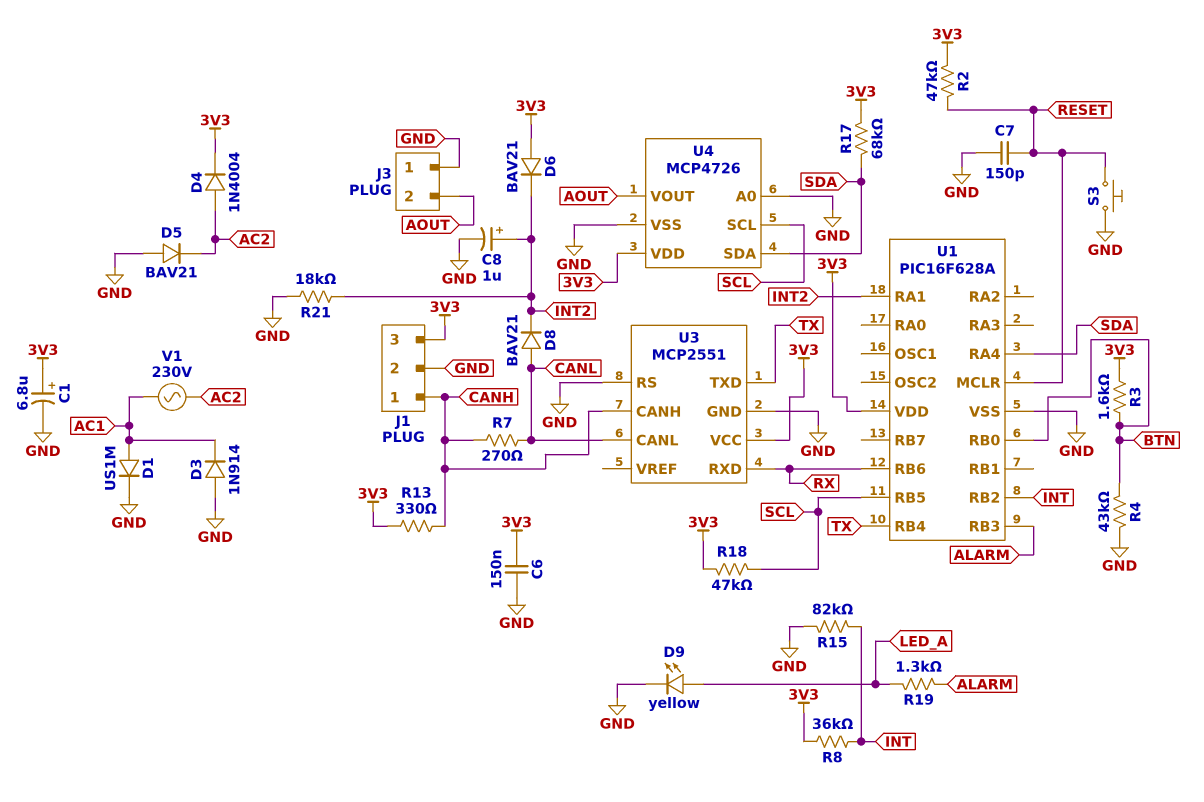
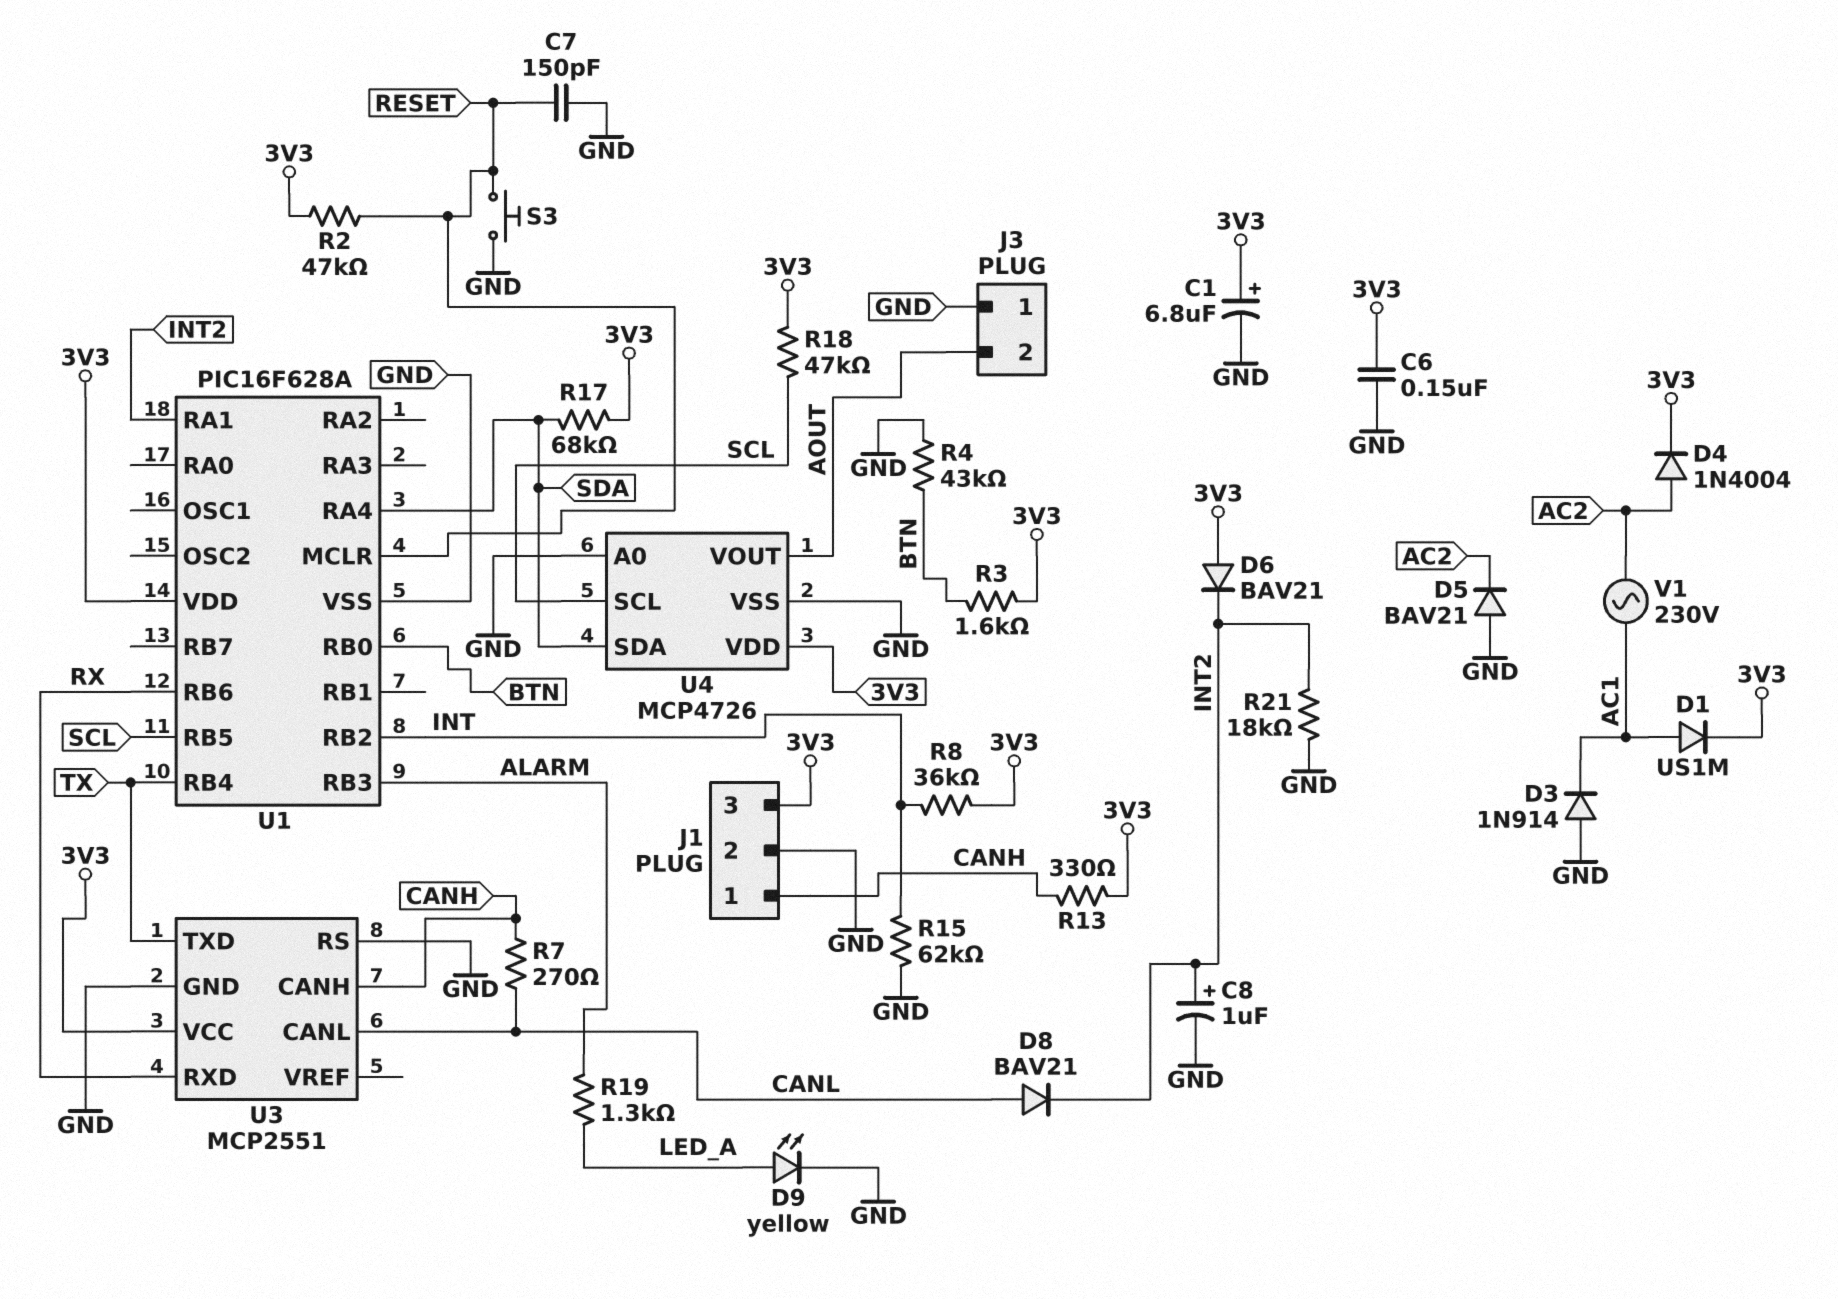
D1: diode US1M (A AC1, K GND) -> diode US1M (A AC1, K 3V3)
R15: 82k (GND, INT) -> 62k (GND, INT)

